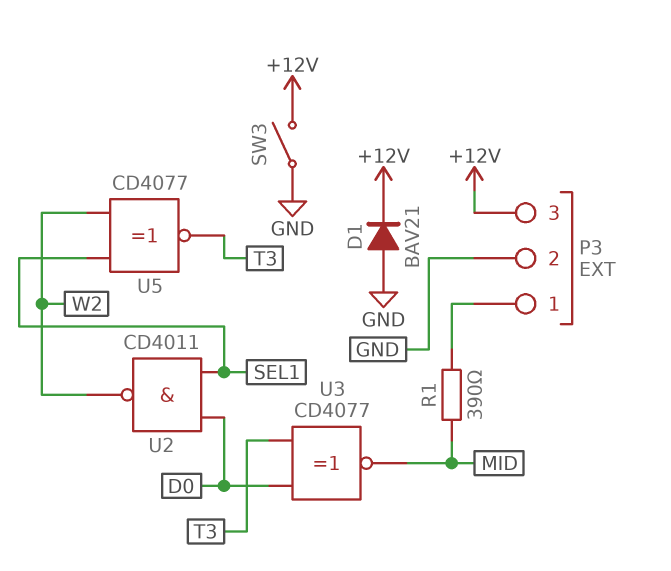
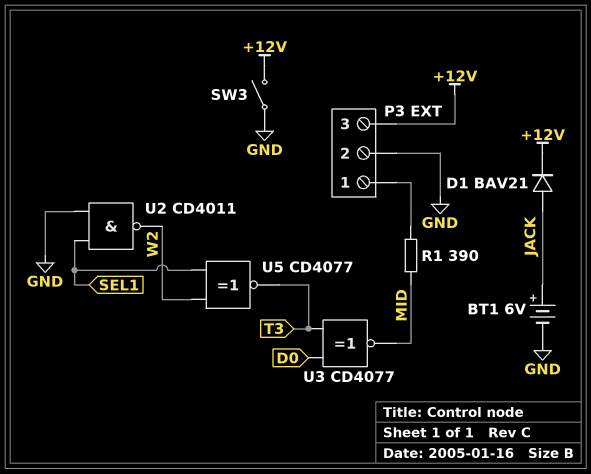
BT1: none -> 6V (plus JACK, minus GND)
D1: diode BAV21 (A GND, K +12V) -> diode BAV21 (A JACK, K +12V)
U2: NAND CD4011 (in D0, in SEL1, out W2) -> NAND CD4011 (in GND, in SEL1, out W2)

